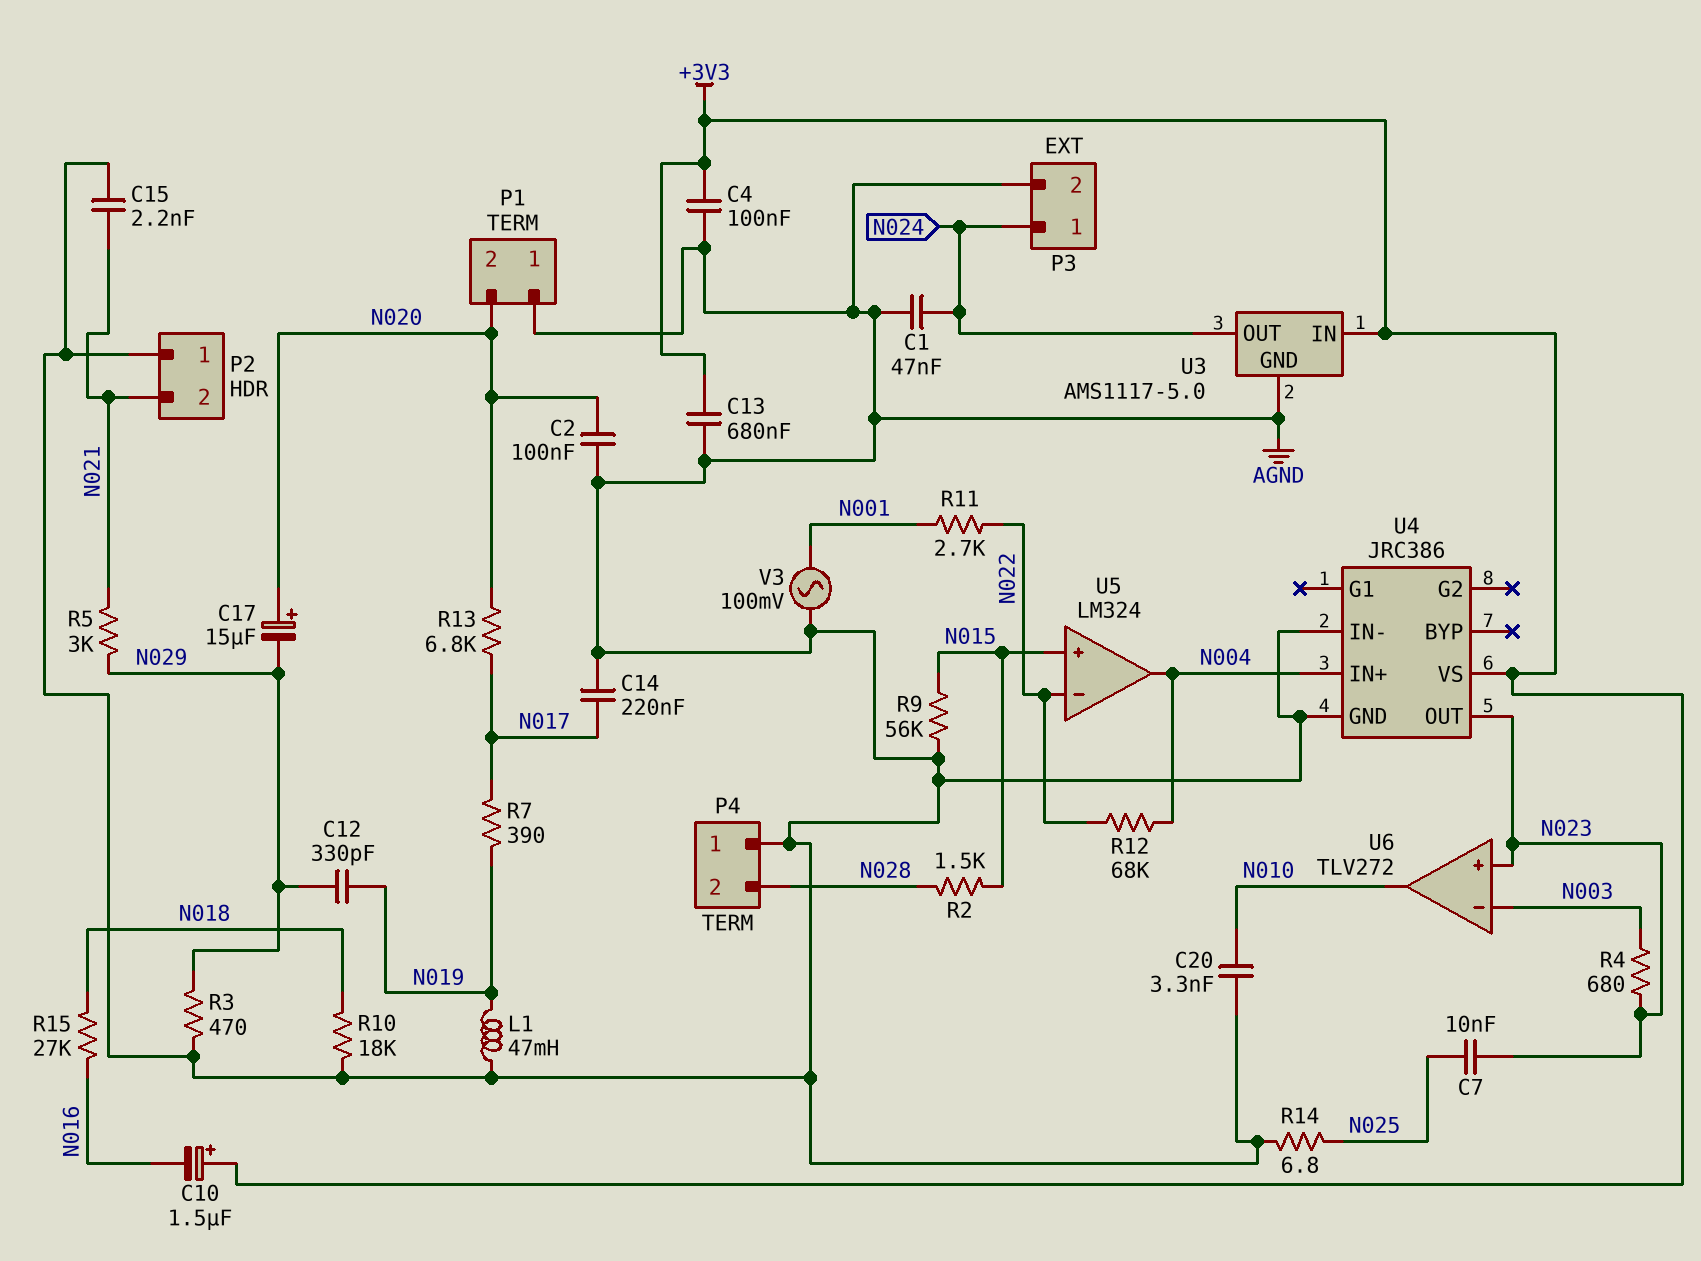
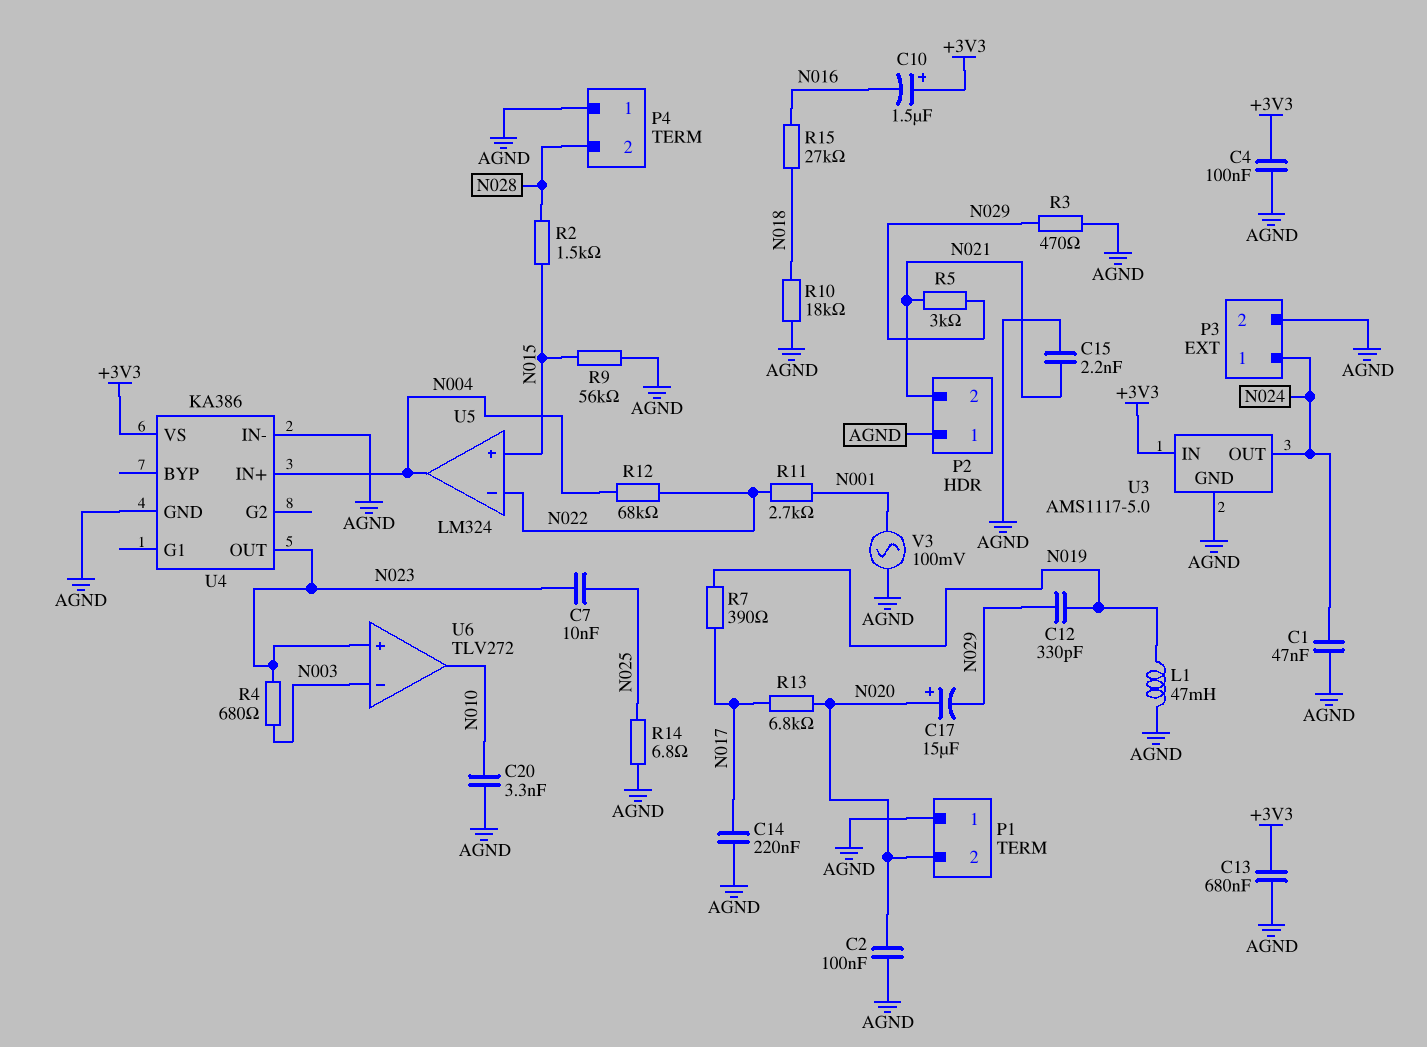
U4: JRC386 -> KA386

